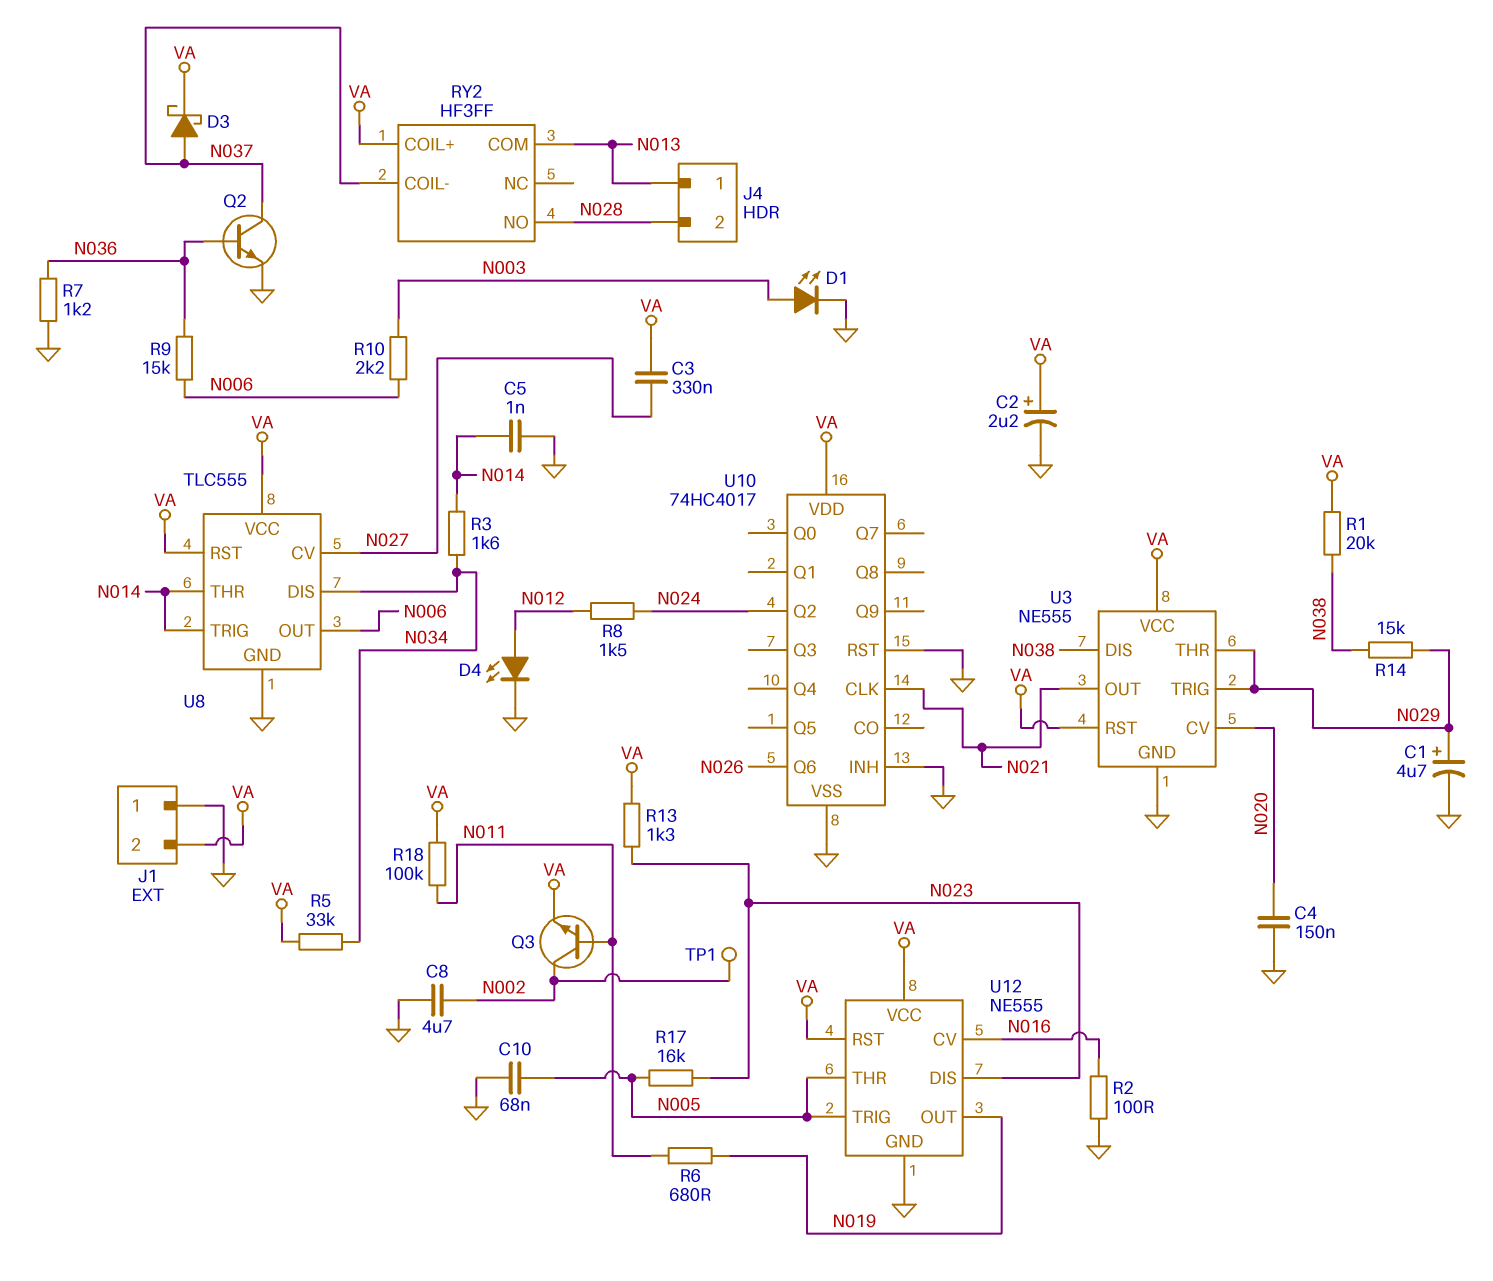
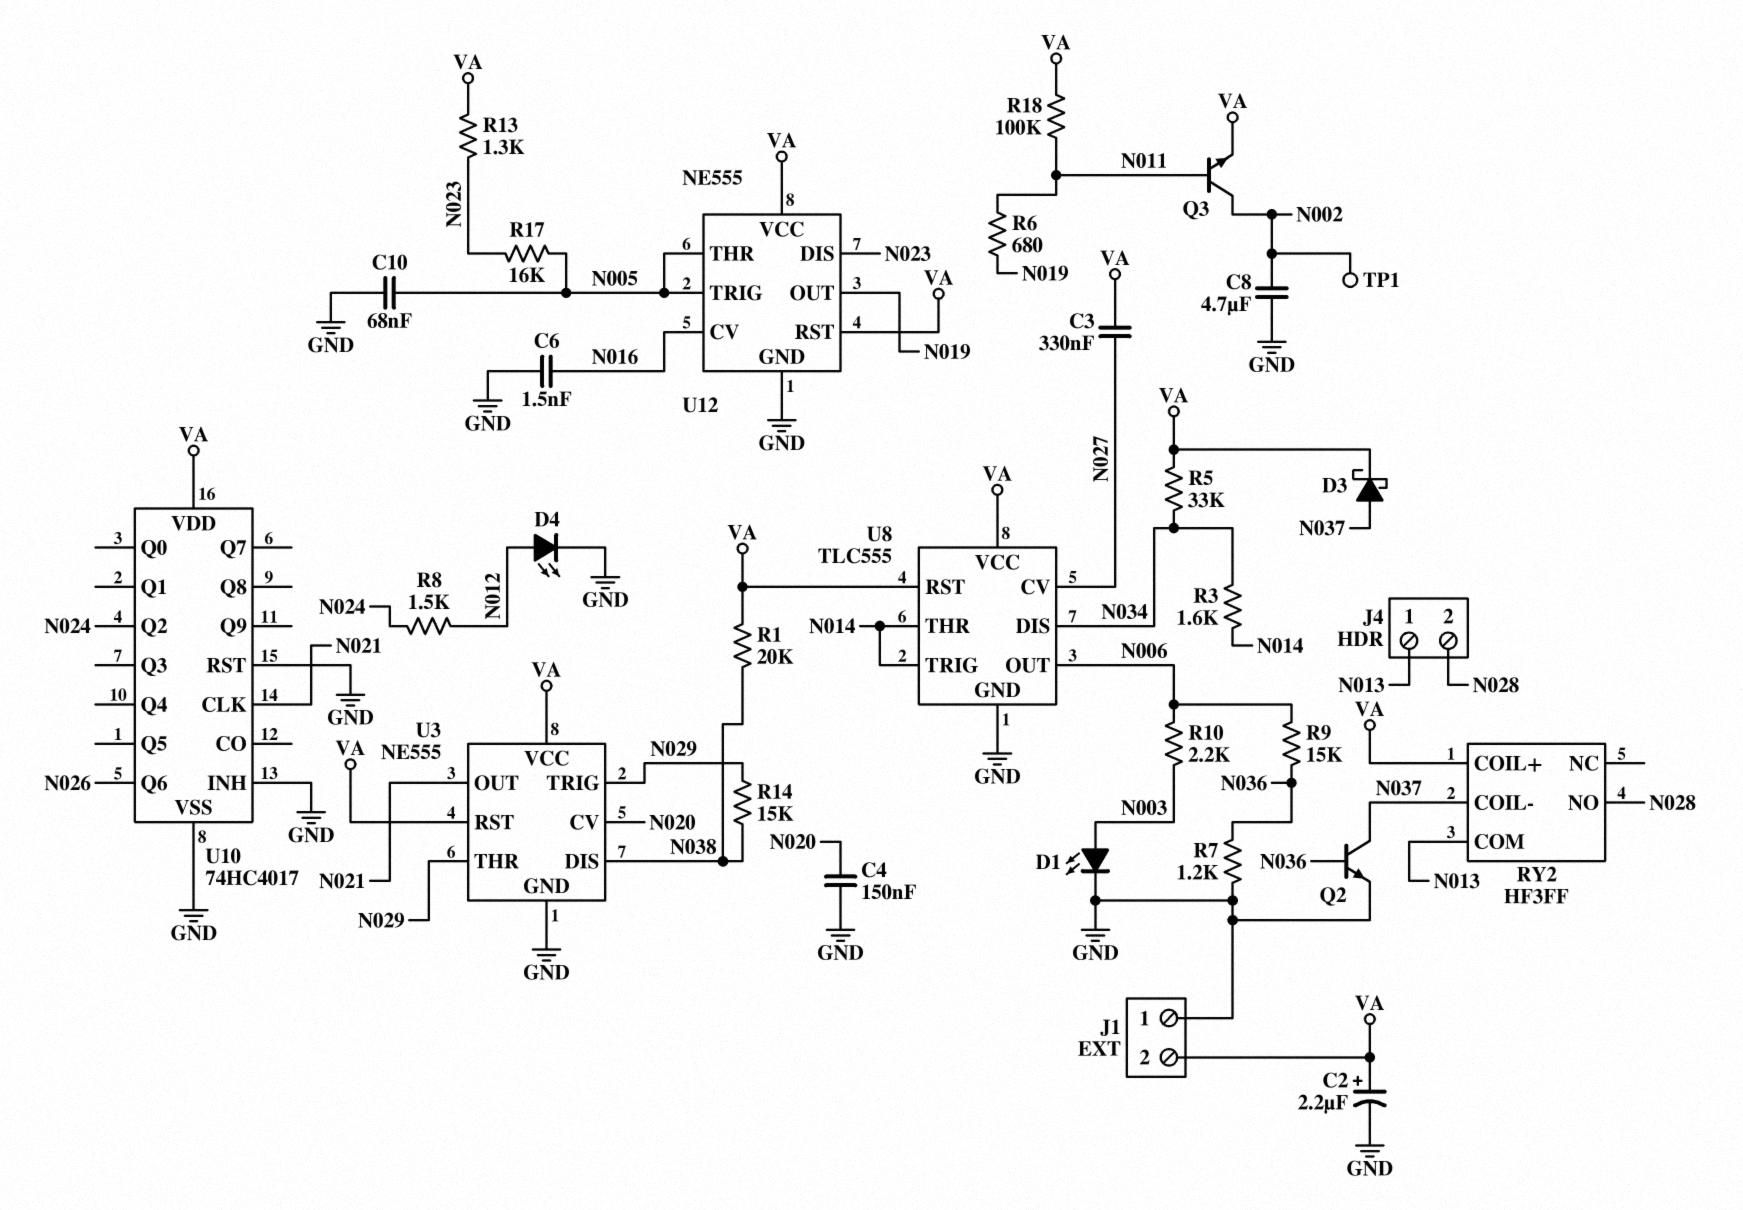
C1: 4.7uF (plus N029, minus GND) -> none
C5: 1nF (GND, N014) -> none
C6: none -> 1.5nF (GND, N016)
R2: 100 (GND, N016) -> none

